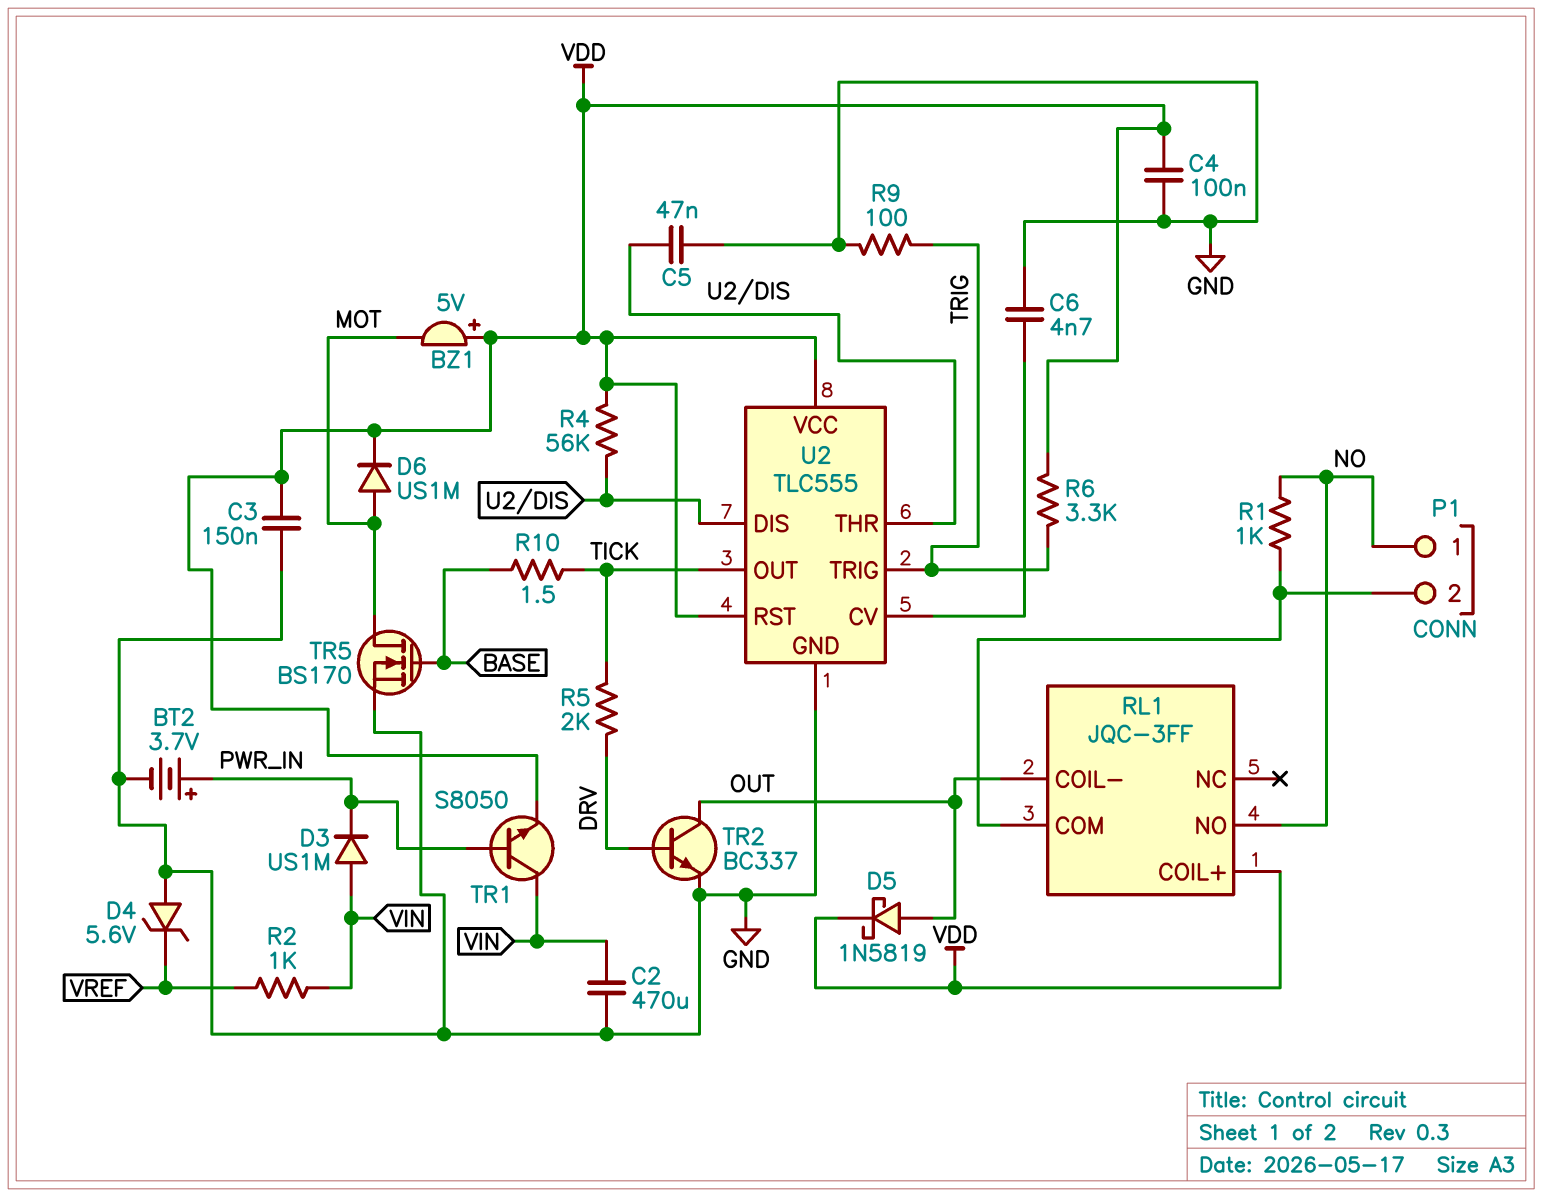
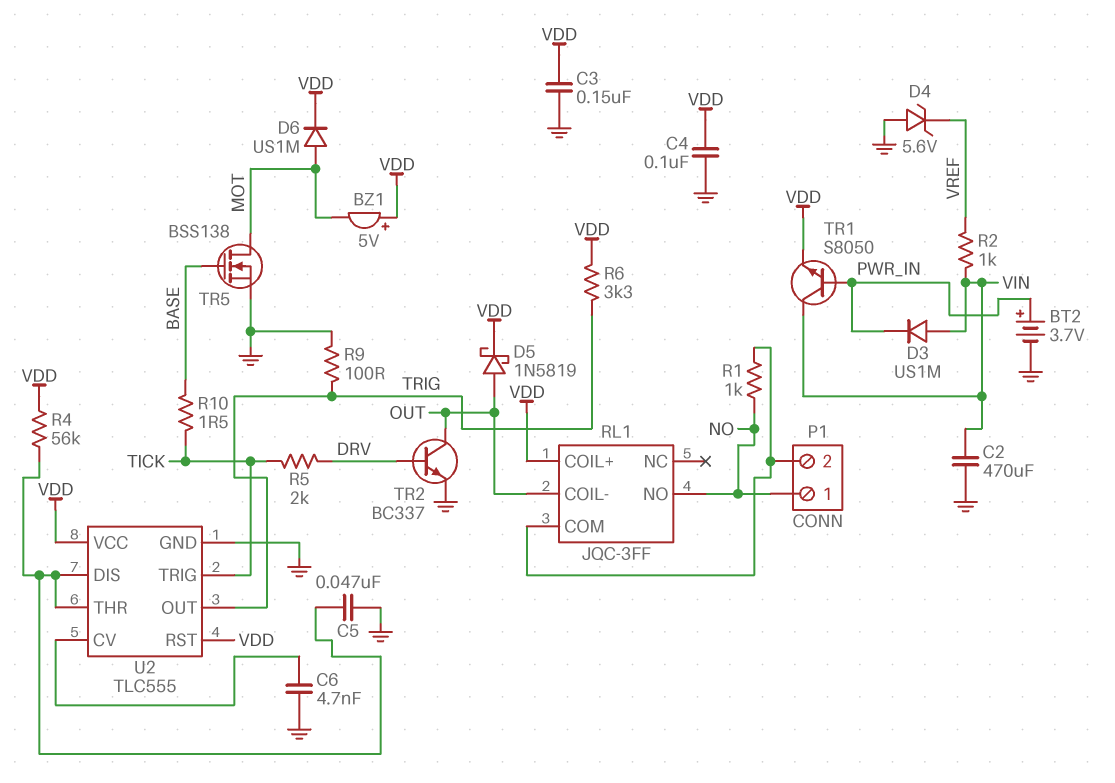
TR5: NMOS BS170 (G BASE, D MOT, S GND) -> NMOS BSS138 (G BASE, D MOT, S GND)
U2 pin OUT: TICK -> TRIG
U2 pin TRIG: TRIG -> TICK

